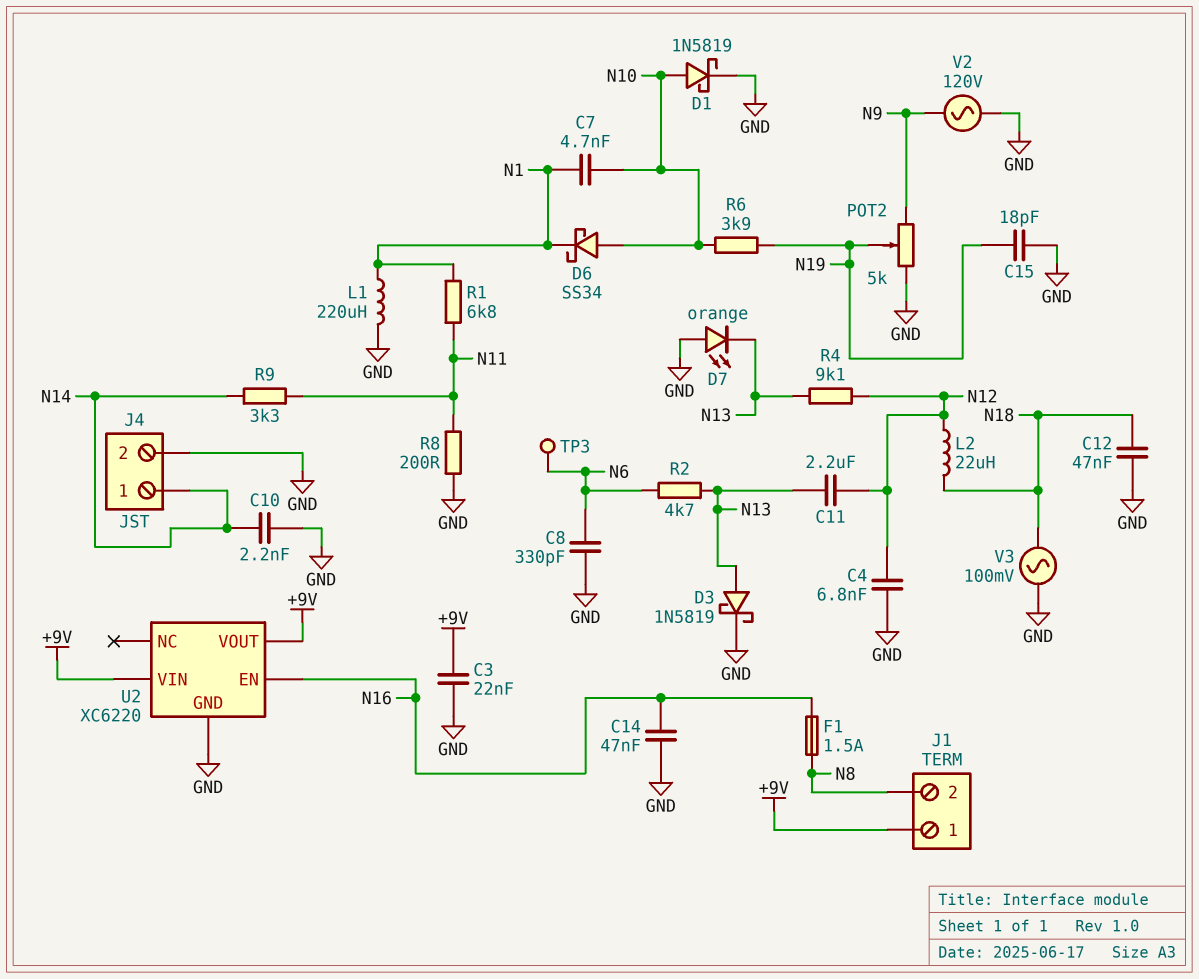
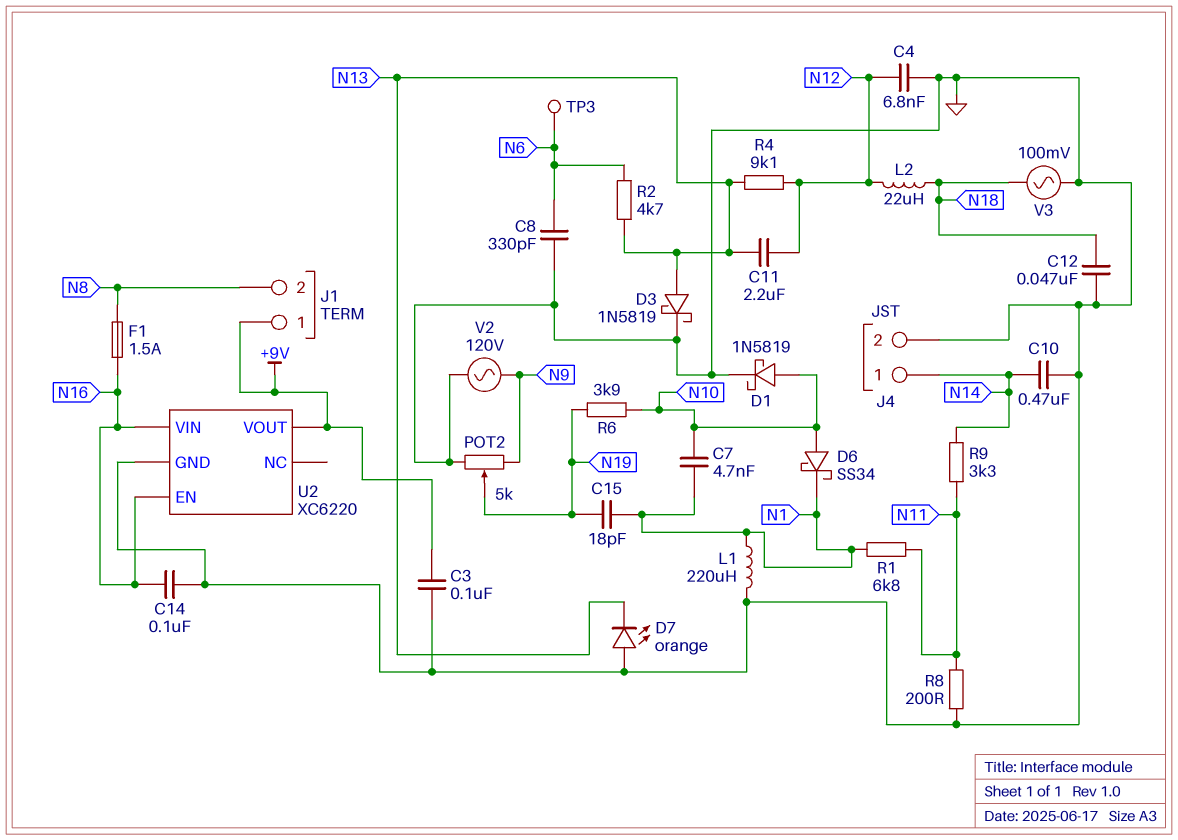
C3: 22nF (+9V, GND) -> 100nF (+9V, GND)
C10: 2.2nF (GND, N14) -> 470nF (GND, N14)
C14: 47nF (GND, N16) -> 100nF (GND, N16)
C15: 18pF (GND, N19) -> 18pF (N1, N19)
U2 pin VIN: +9V -> N16

